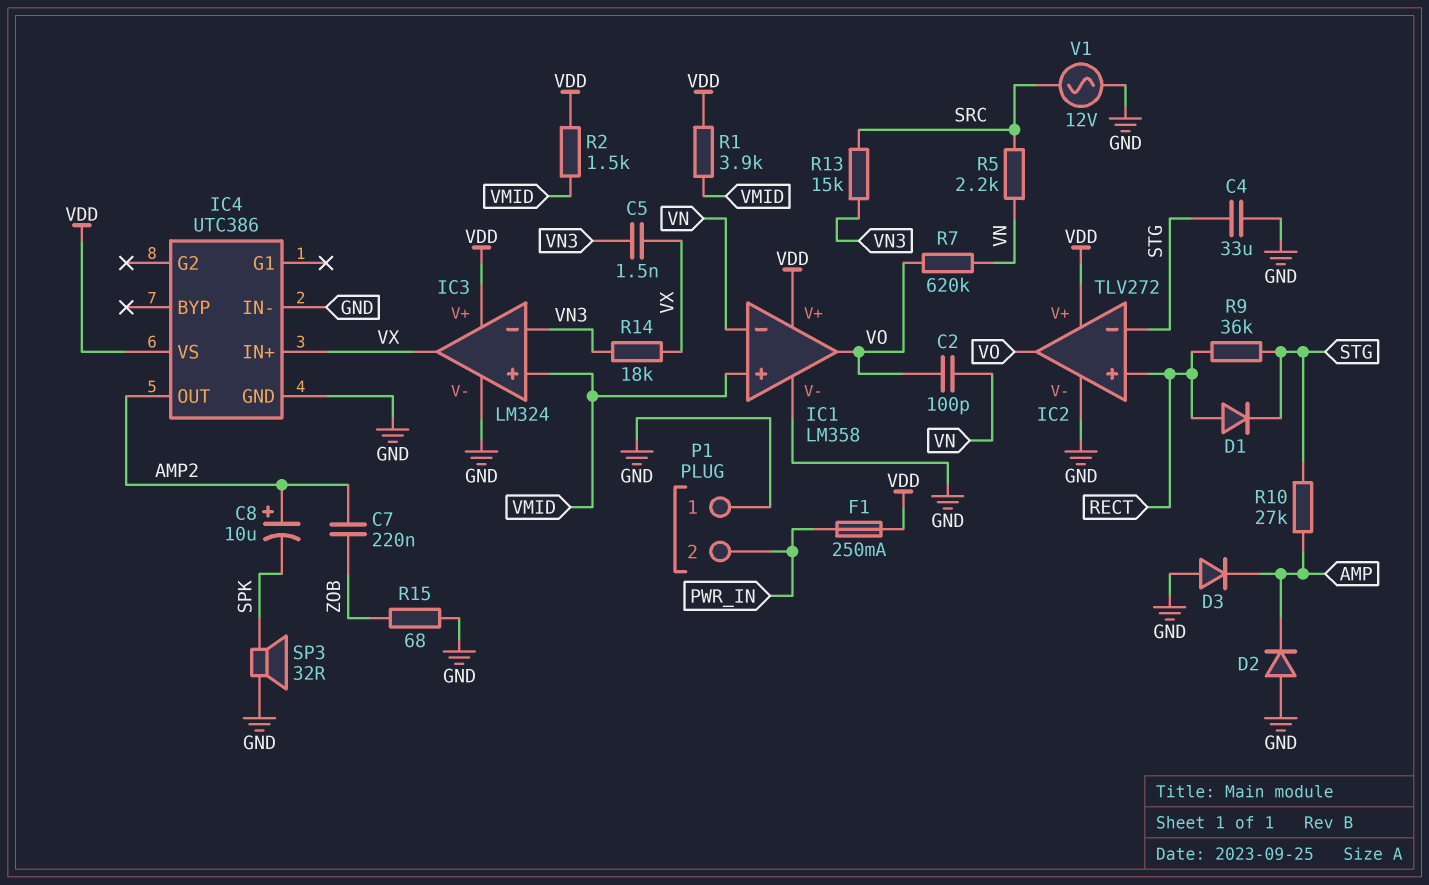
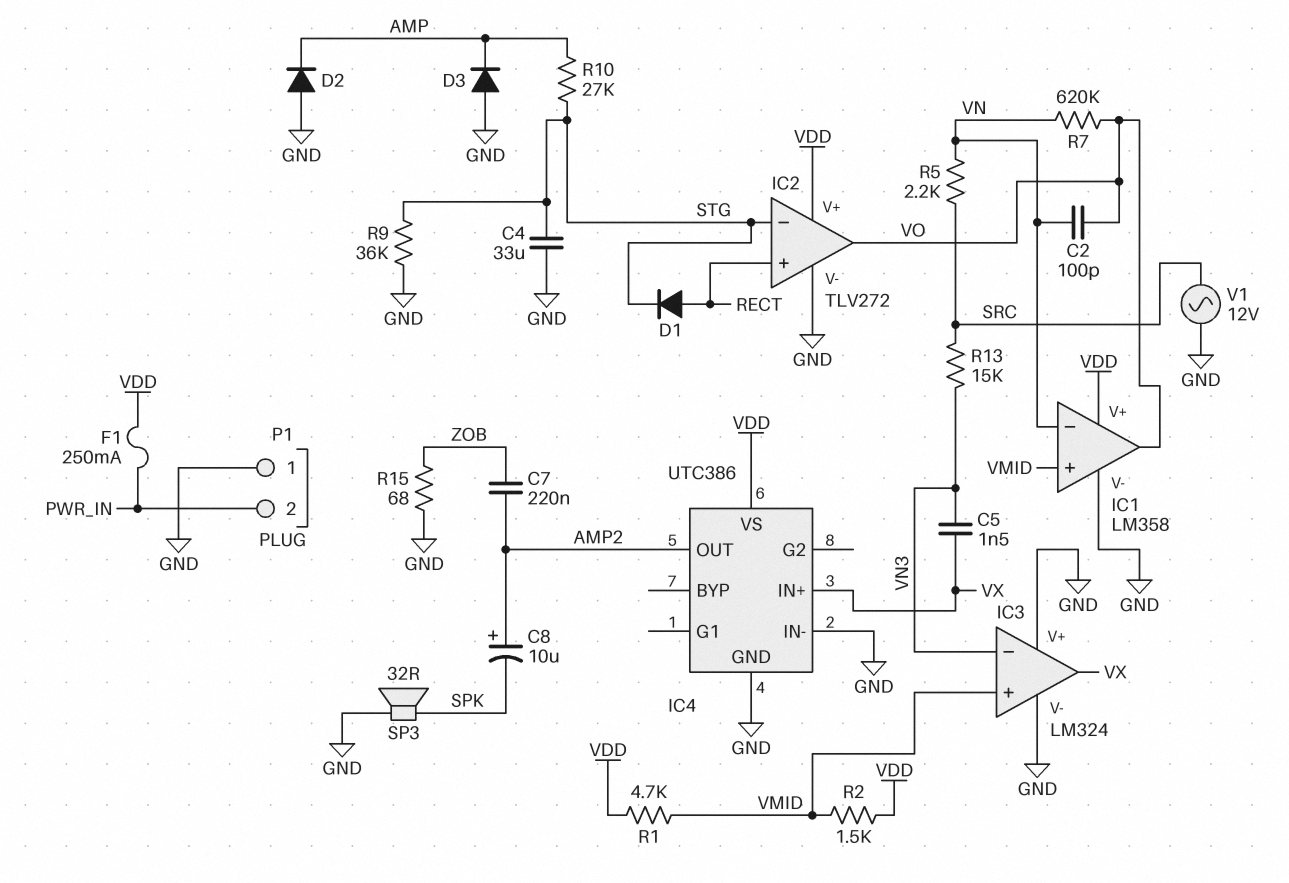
IC3 pin V+: VDD -> GND
R1: 3.9k (VDD, VMID) -> 4.7k (VDD, VMID)
R9: 36k (RECT, STG) -> 36k (GND, STG)
R14: 18k (VN3, VX) -> none

